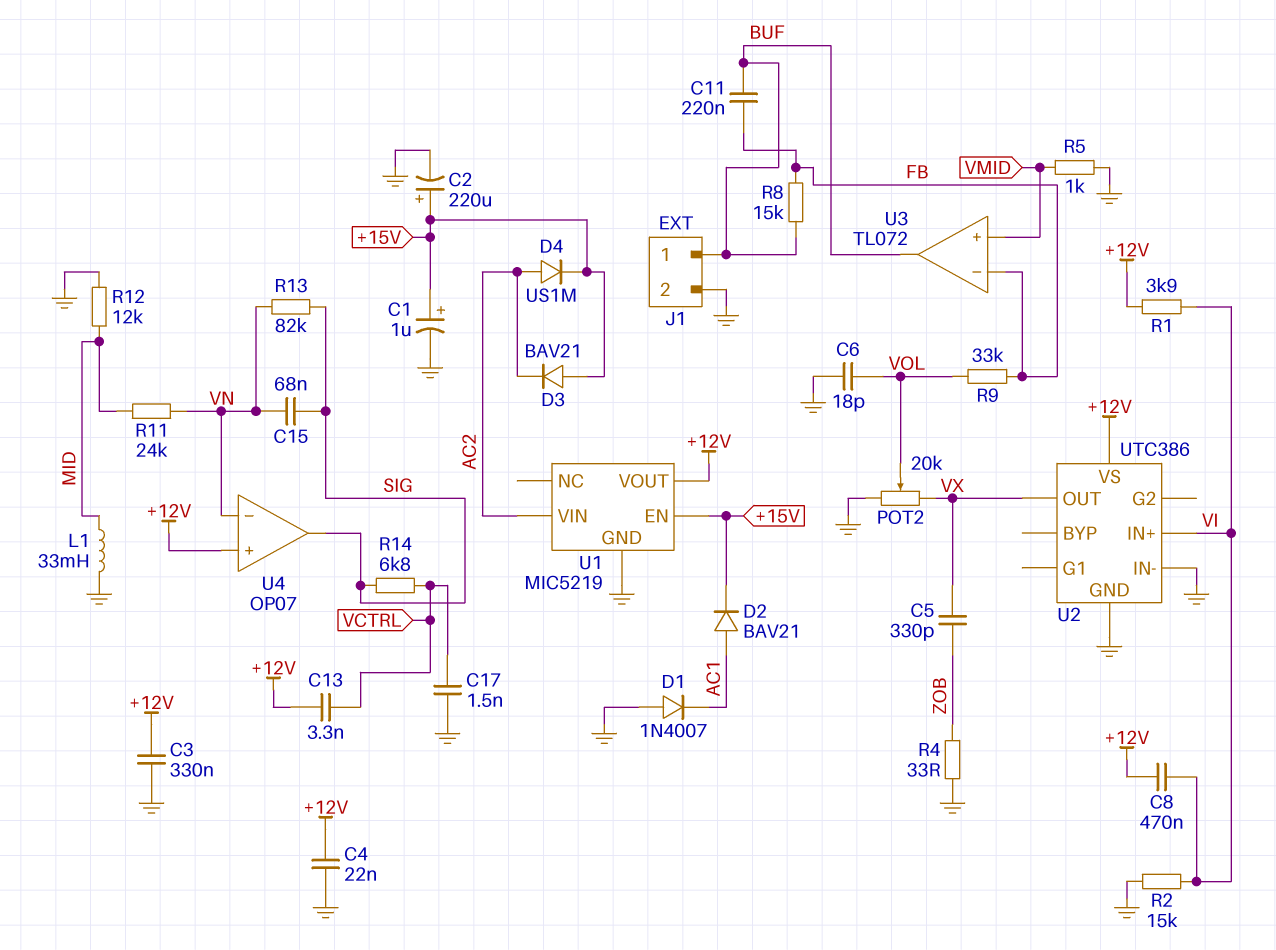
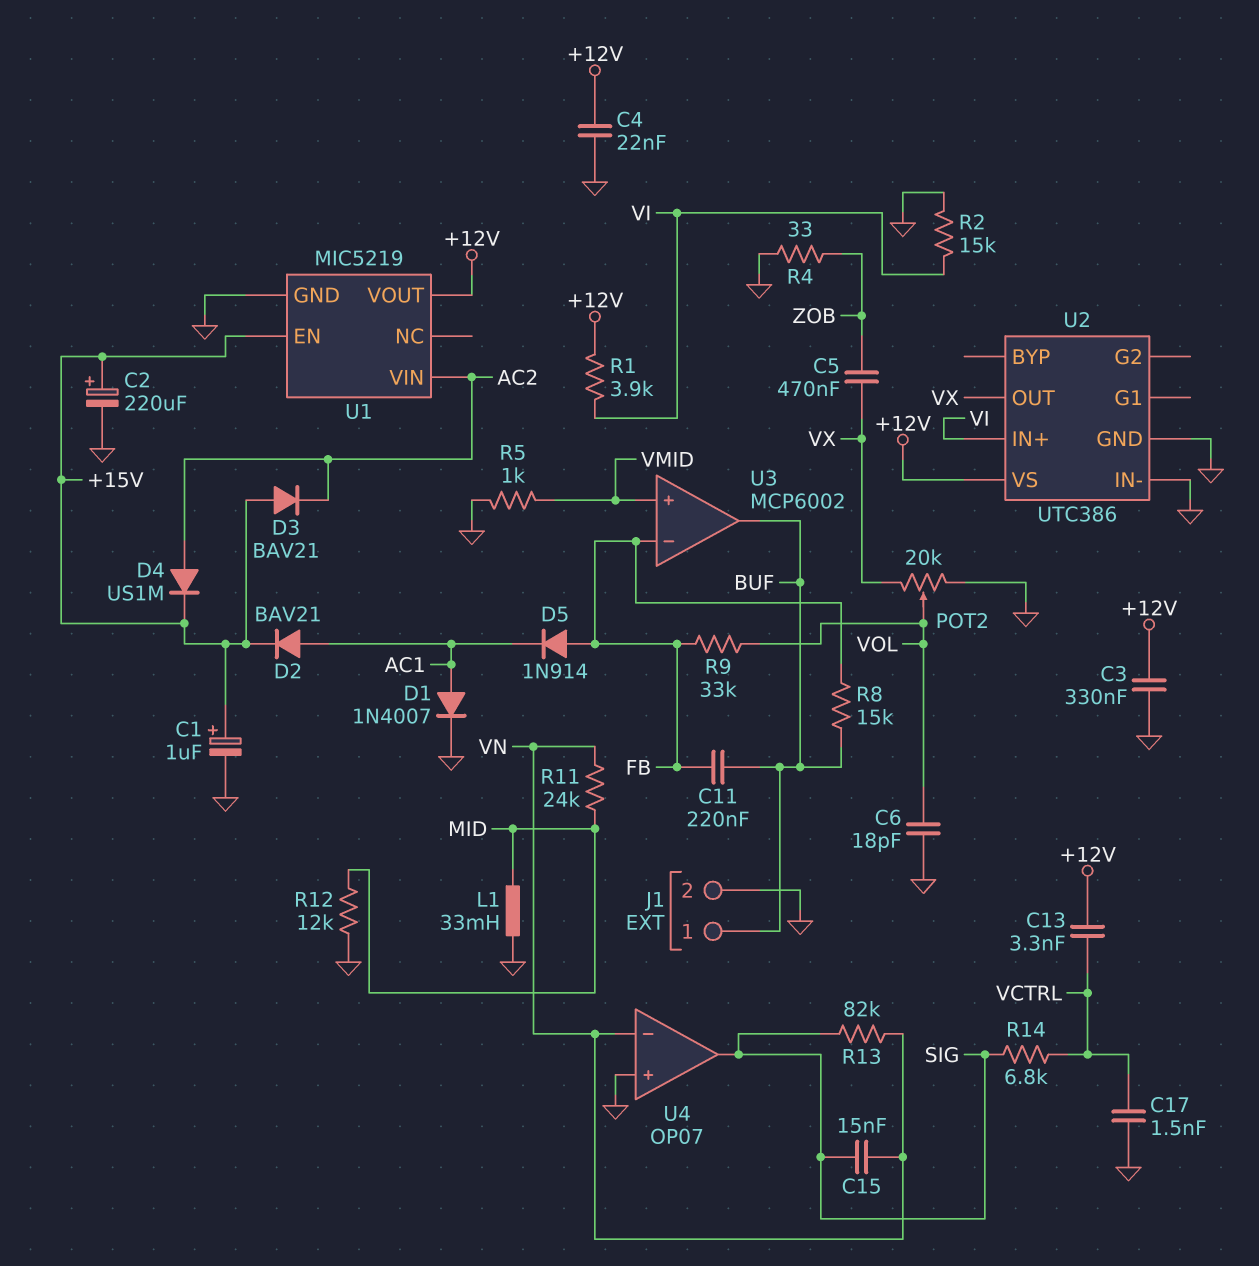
C5: 330pF (VX, ZOB) -> 470nF (VX, ZOB)
C8: 470nF (+12V, VI) -> none
C15: 68nF (SIG, VN) -> 15nF (SIG, VN)
D1: diode 1N4007 (A GND, K AC1) -> diode 1N4007 (A AC1, K GND)
D5: none -> diode 1N914 (A FB, K AC1)
U3: TL072 -> MCP6002
U4 pin in+: +12V -> GND

